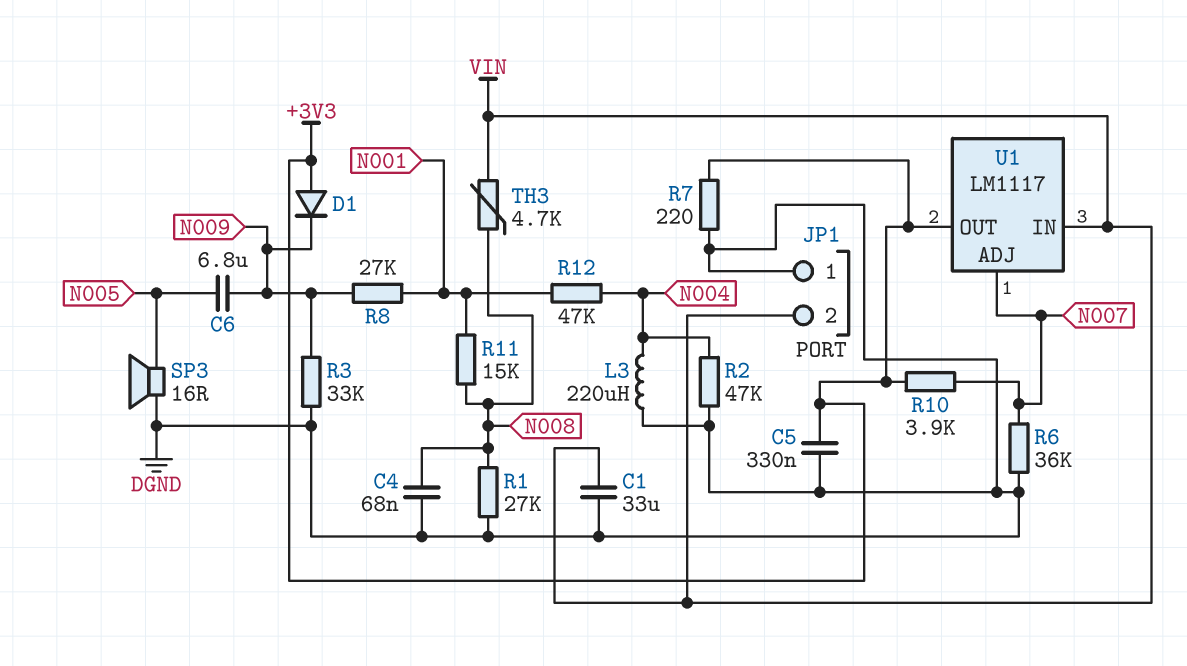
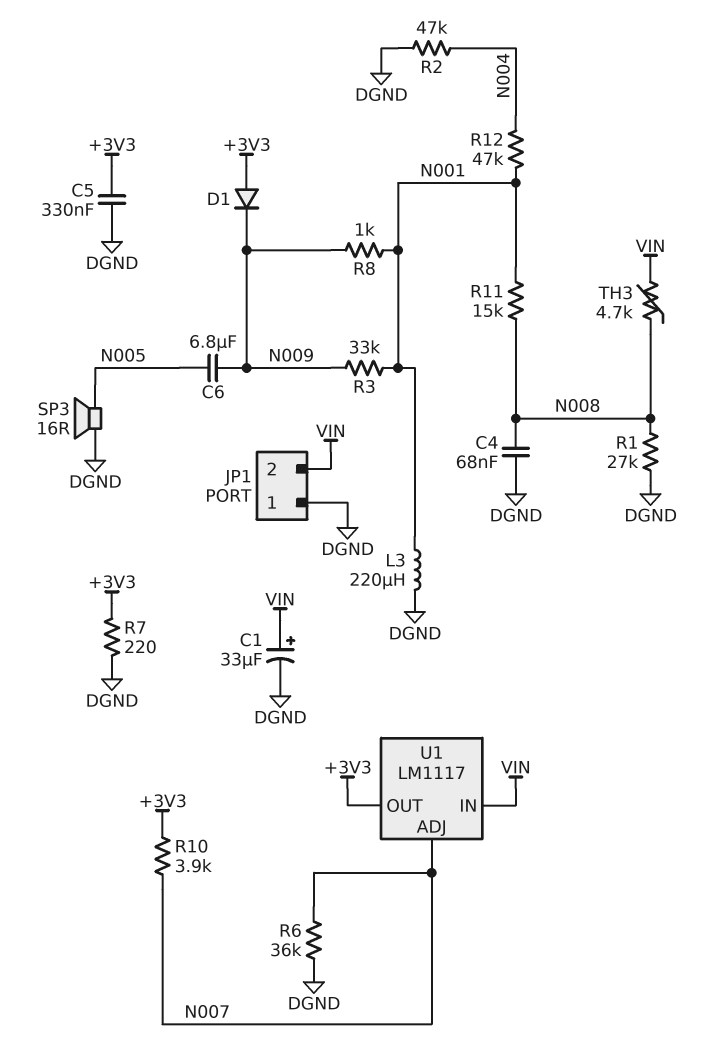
C1: 33uF (DGND, VIN) -> 33uF (plus VIN, minus DGND)
L3: 220uH (DGND, N004) -> 220uH (DGND, N001)
R3: 33k (DGND, N009) -> 33k (N001, N009)
R8: 27k (N001, N009) -> 1k (N001, N009)

